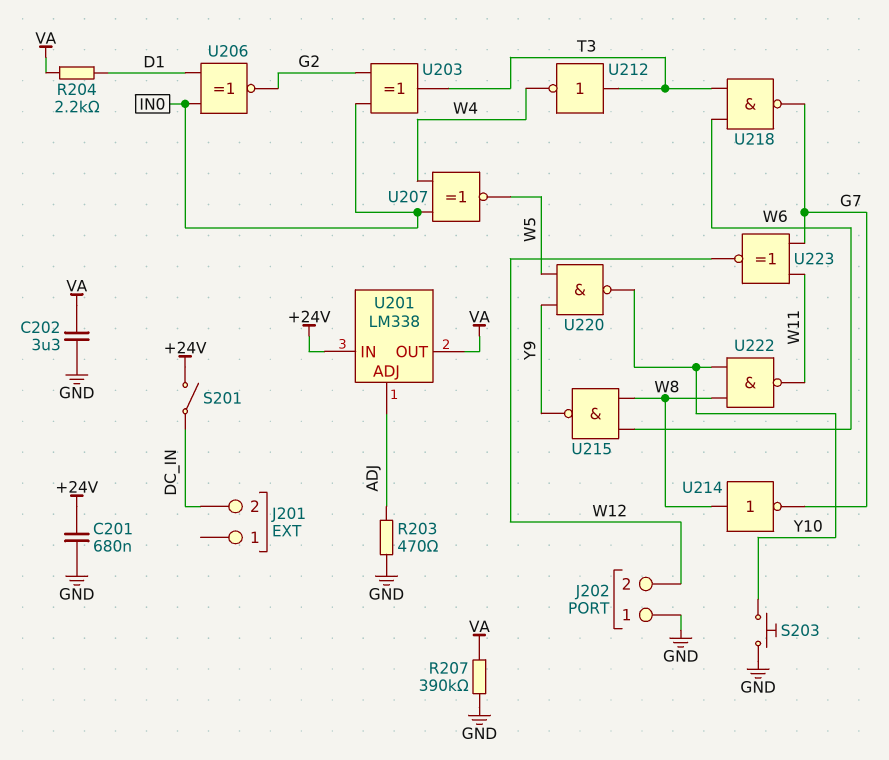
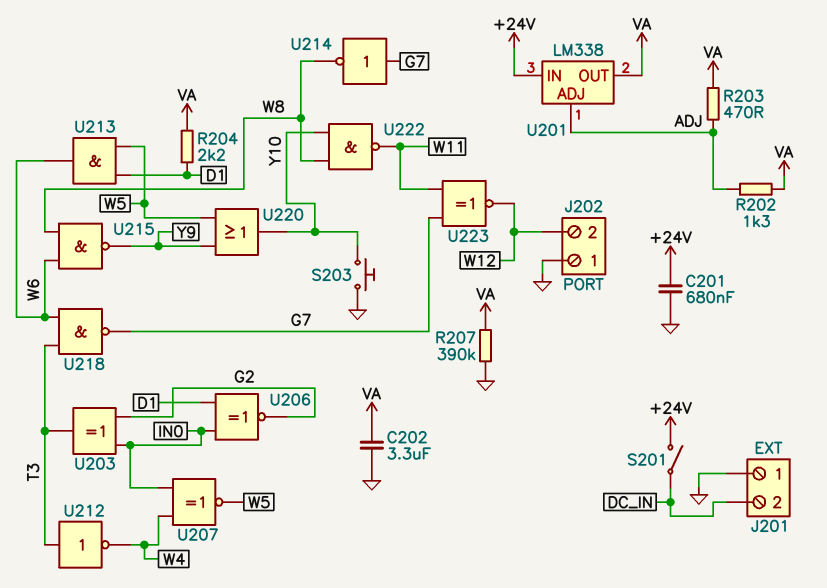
J201 pin 1: none -> GND
R202: none -> 1.3k (ADJ, VA)
R203: 470 (ADJ, GND) -> 470 (ADJ, VA)
U213: none -> AND (in D1, in W5, out W6)
U214: NOT (in W8, out G7) -> NOT (in G7, out W8)
U220: NAND (in W5, in Y9, out Y10) -> OR (in W5, in Y9, out Y10)

